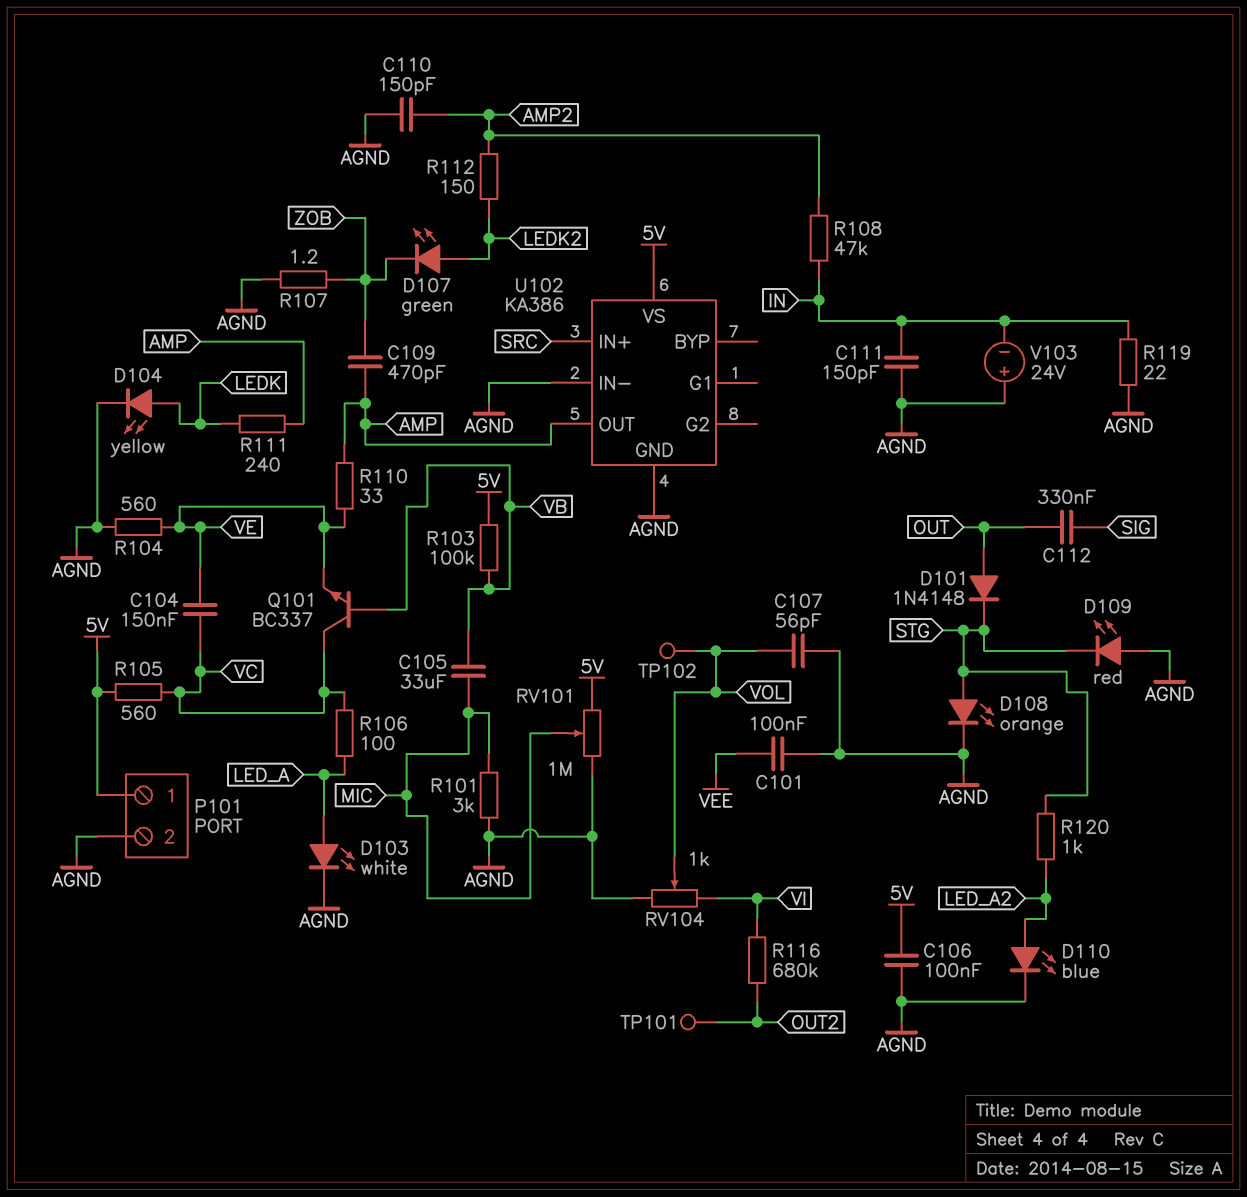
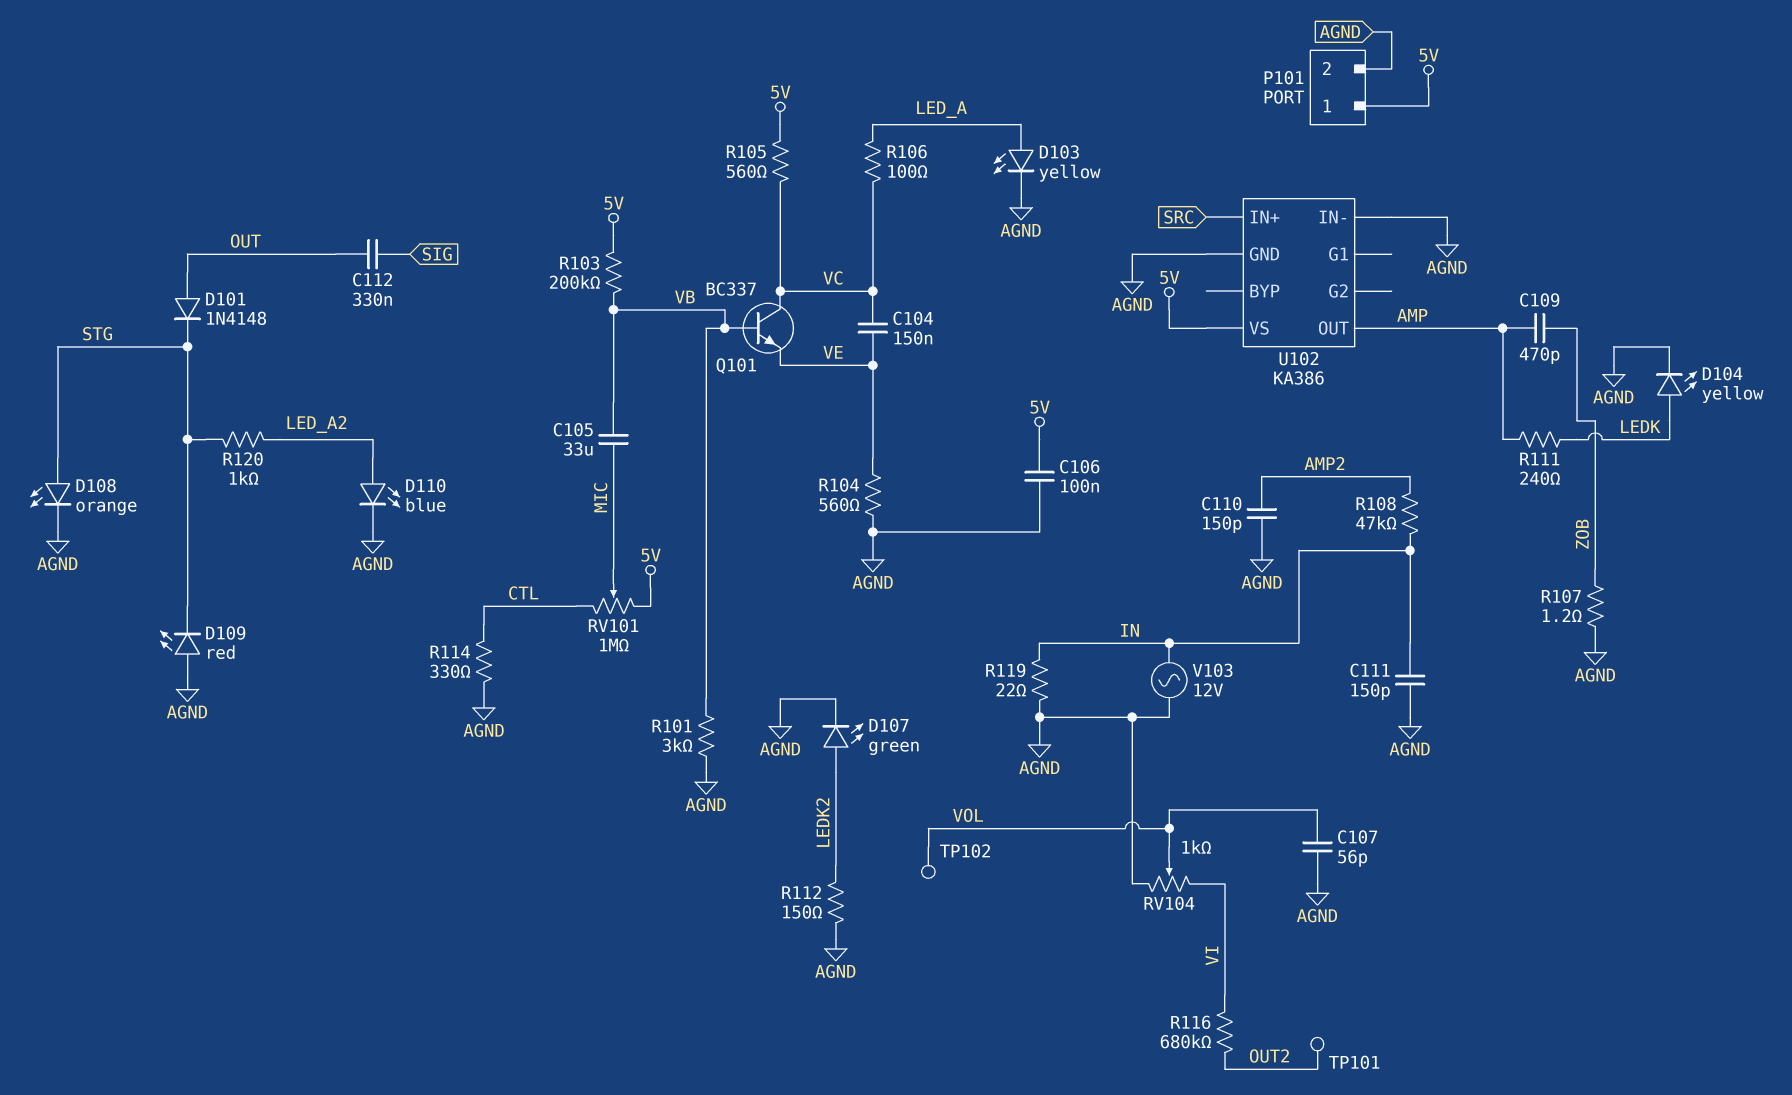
C101: 100nF (AGND, VEE) -> none
D103: LED white (A LED_A, K AGND) -> LED yellow (A LED_A, K AGND)
D107: LED green (A LEDK2, K ZOB) -> LED green (A LEDK2, K AGND)
R101: 3k (AGND, MIC) -> 3k (AGND, VB)
R103: 100k (5V, VB) -> 200k (5V, VB)
R110: 33 (AMP, VE) -> none
R112: 150 (AMP2, LEDK2) -> 150 (AGND, LEDK2)
R114: none -> 330 (AGND, CTL)
RV101: 1M (5V, AGND, wiper MIC) -> 1M (5V, CTL, wiper MIC)
V103: 24V (plus AGND, minus IN) -> AC 12V (AGND, IN)

